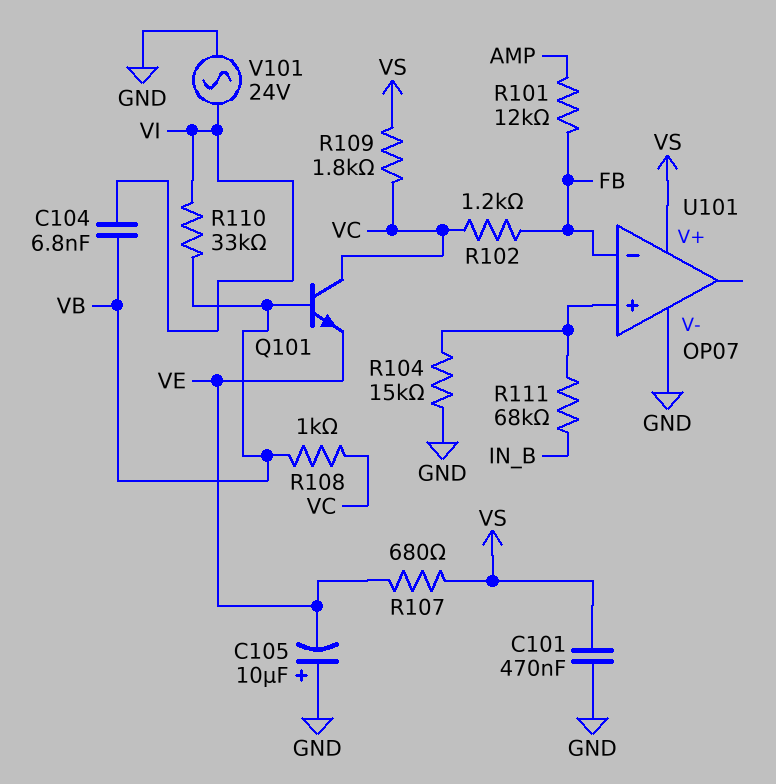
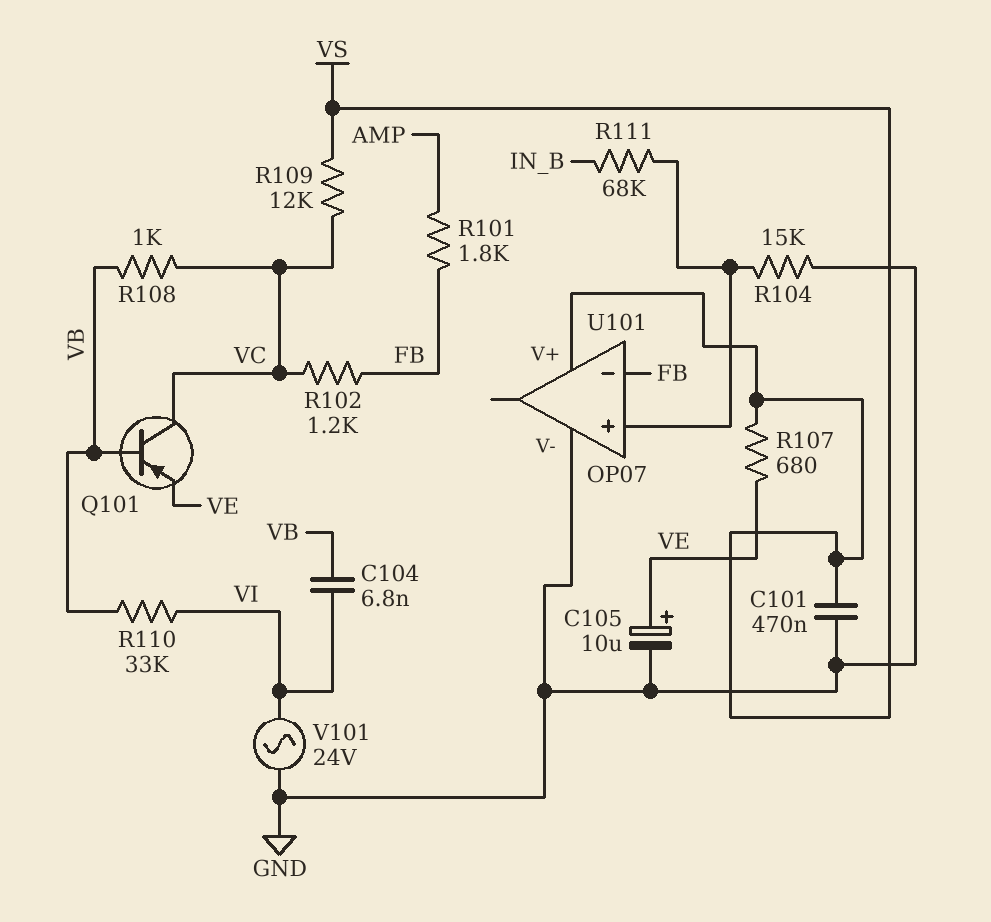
C105: 10uF (plus GND, minus VE) -> 10uF (plus VE, minus GND)
Q101: NPN (B VB, C VC, E VE) -> PNP (B VB, C VC, E VE)
R101: 12k (AMP, FB) -> 1.8k (AMP, FB)
R109: 1.8k (VC, VS) -> 12k (VC, VS)

